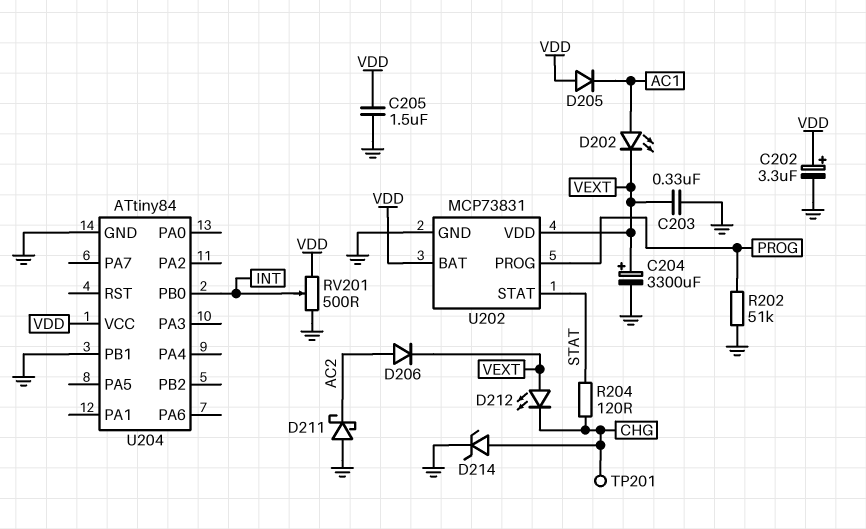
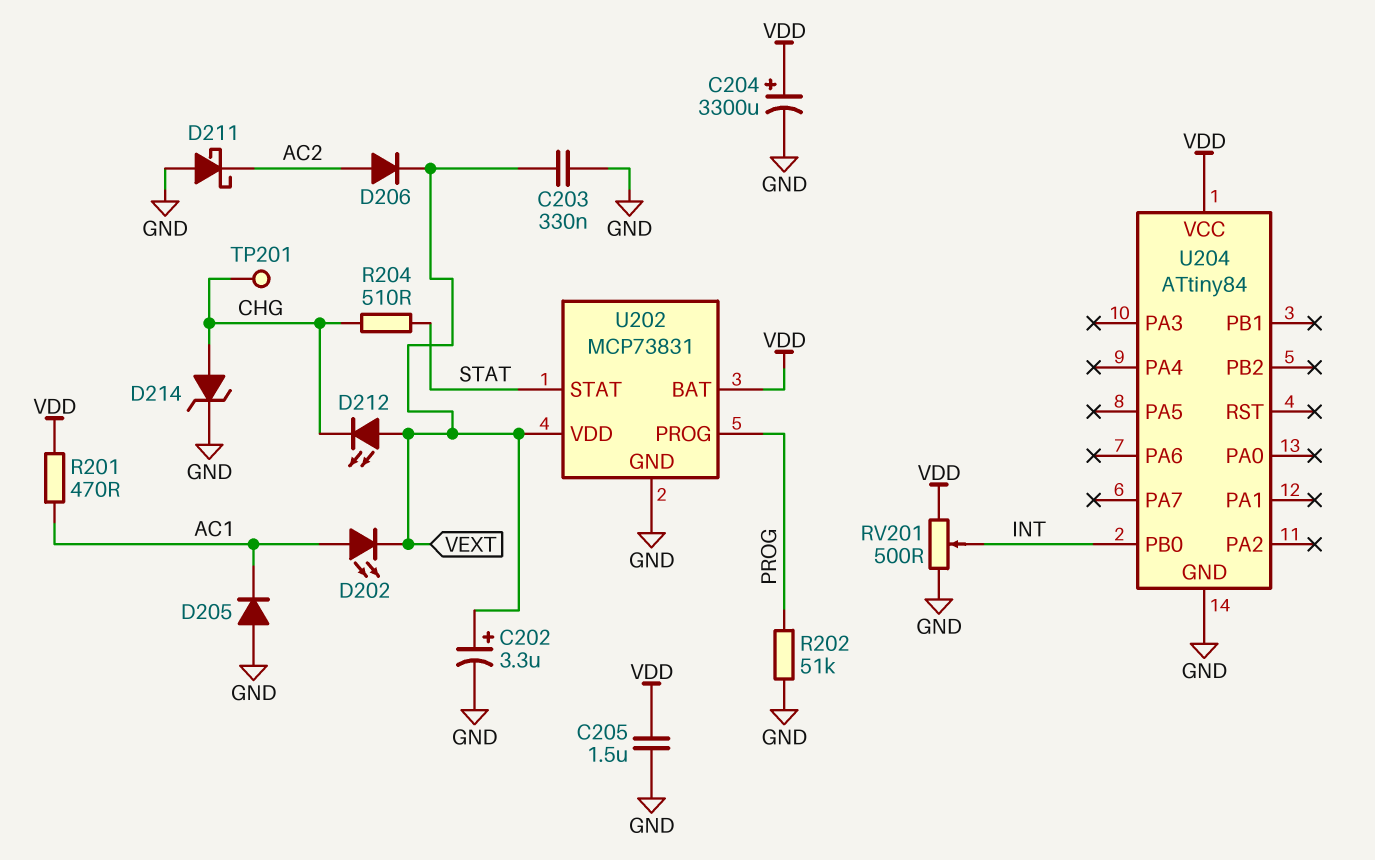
C202: 3.3uF (plus VDD, minus GND) -> 3.3uF (plus VEXT, minus GND)
C204: 3300uF (plus VEXT, minus GND) -> 3300uF (plus VDD, minus GND)
D205: diode (A VDD, K AC1) -> diode (A GND, K AC1)
R201: none -> 470 (AC1, VDD)
R204: 120 (CHG, STAT) -> 510 (CHG, STAT)
U204 pin PB1: GND -> none

